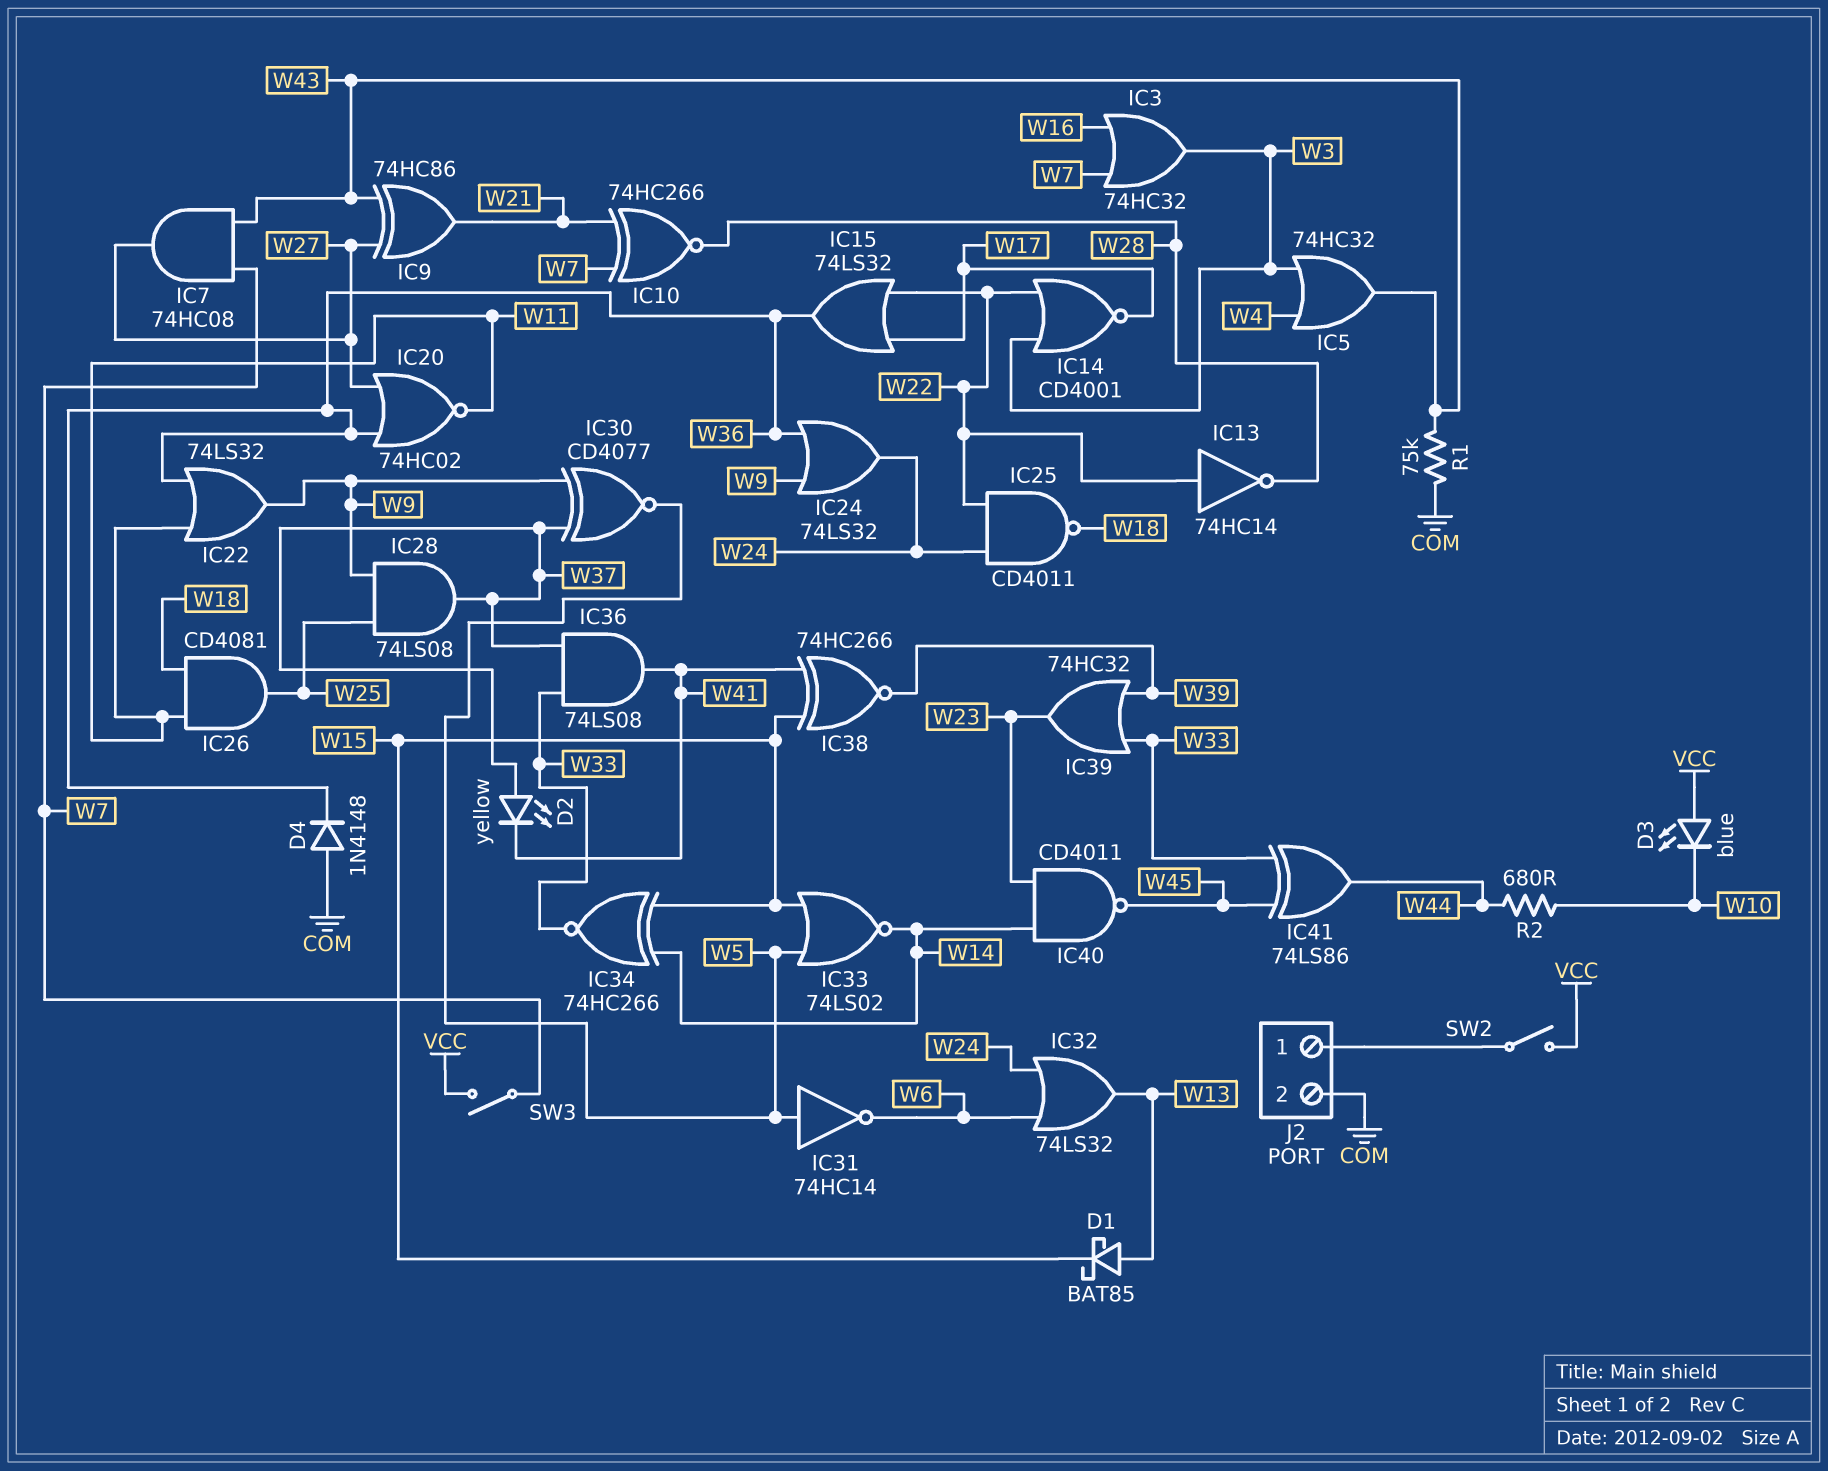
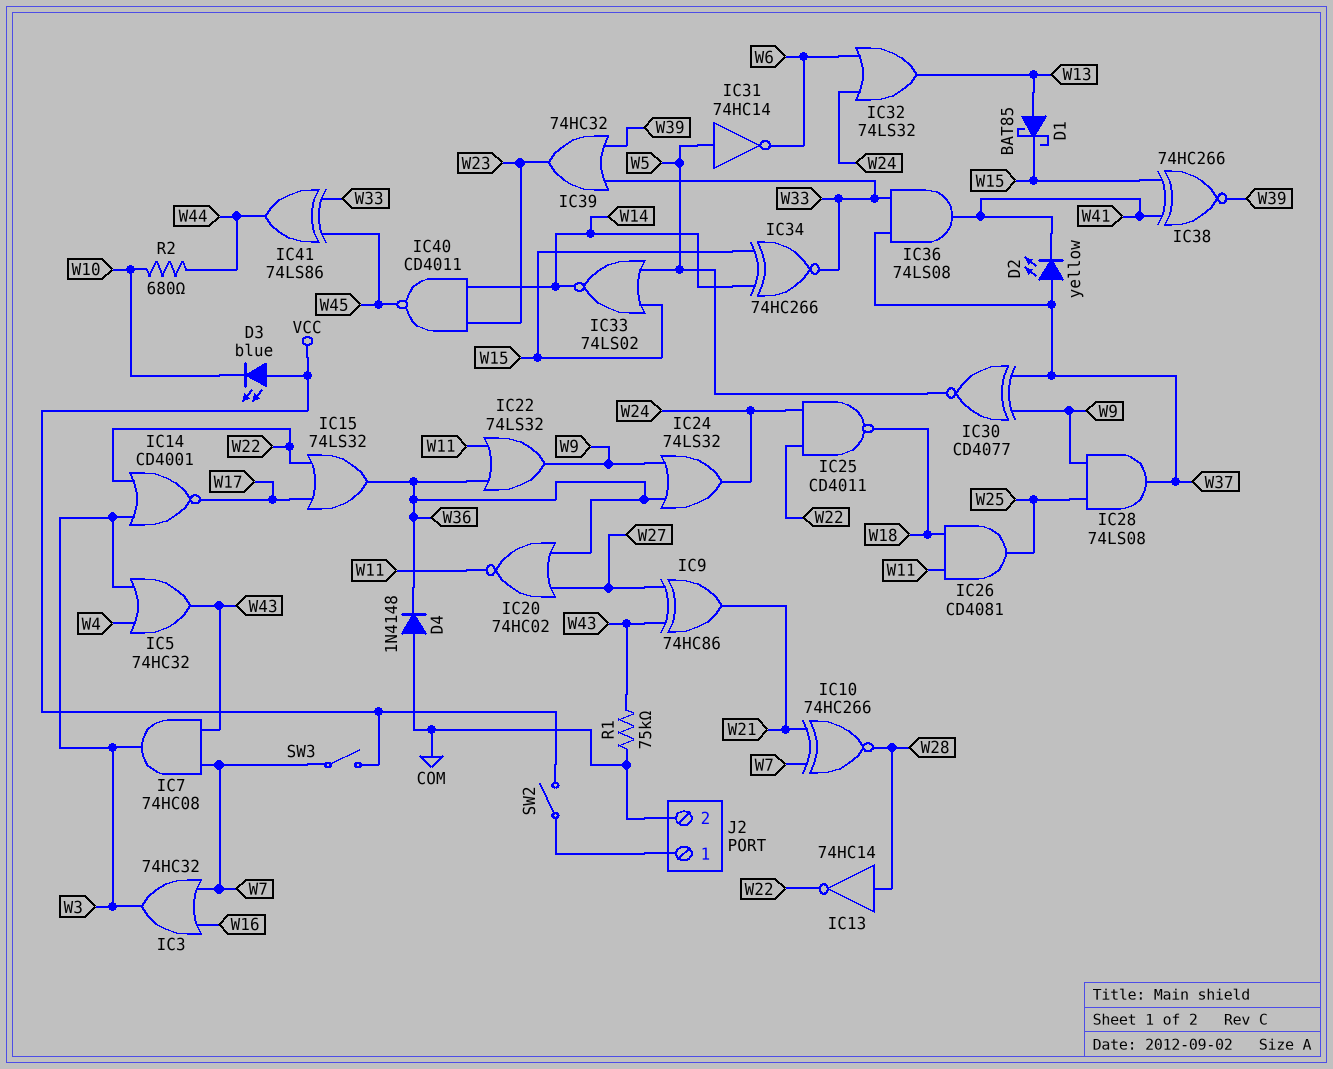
IC7: AND 74HC08 (in W7, in W43, out W27) -> AND 74HC08 (in W7, in W43, out W3)
IC13: NOT 74HC14 (in W22, out W28) -> NOT 74HC14 (in W28, out W22)

